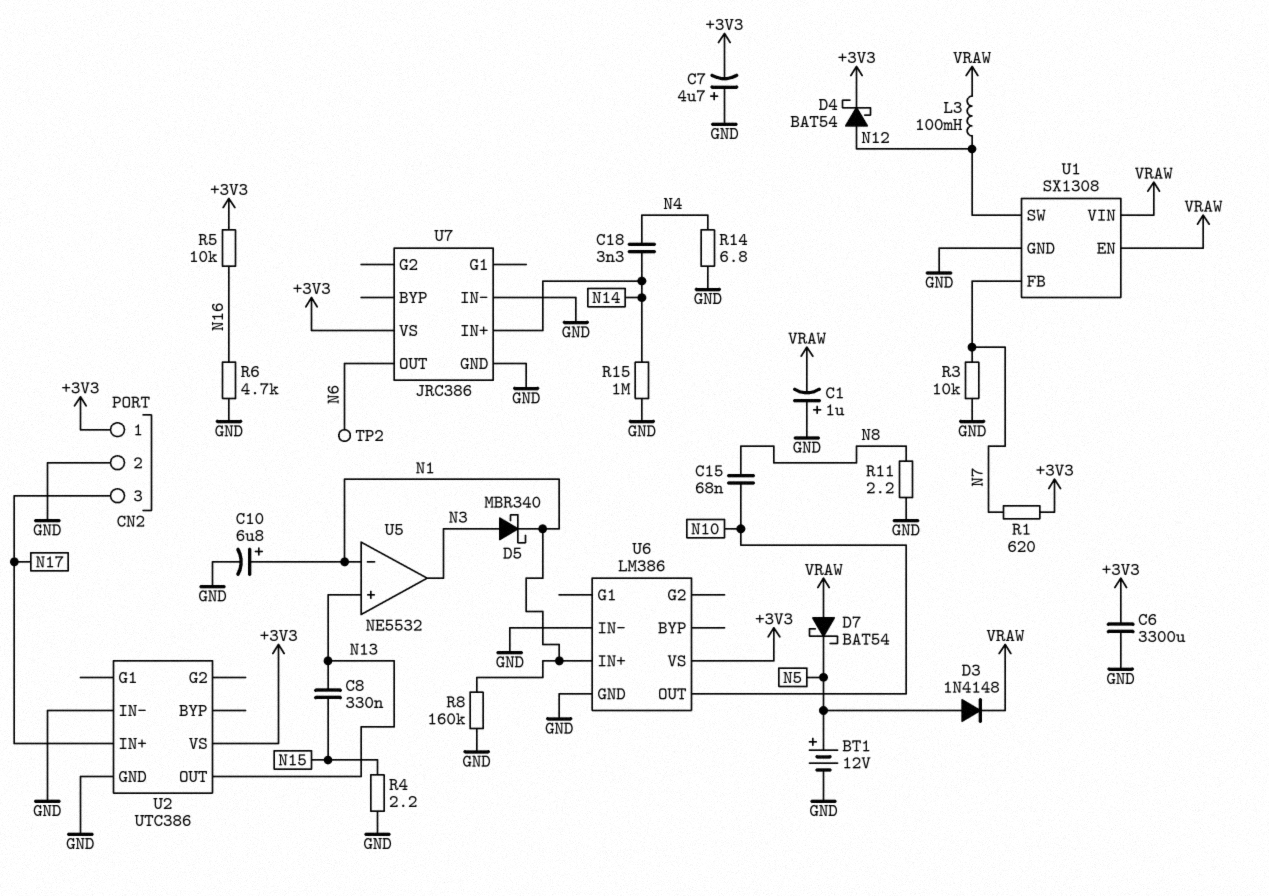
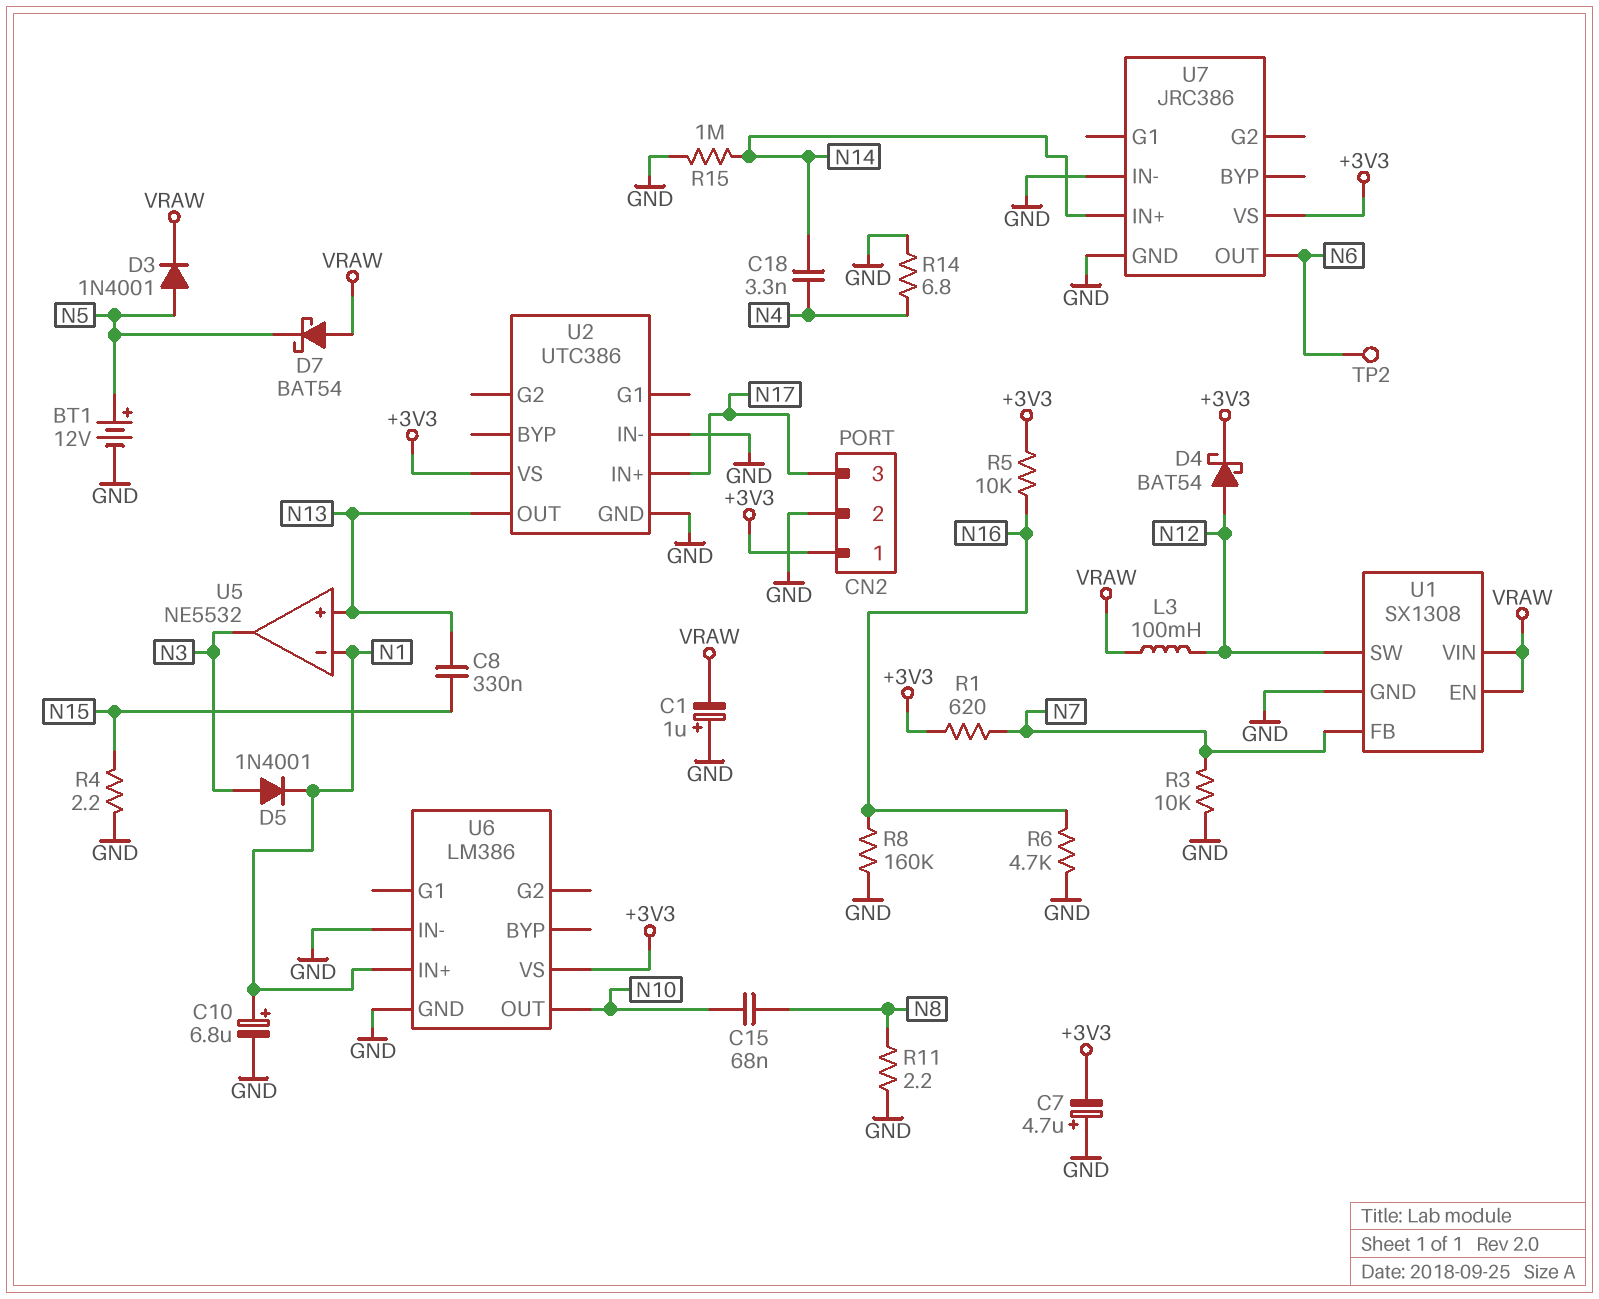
C6: 3300uF (+3V3, GND) -> none
D3: diode 1N4148 (A N5, K VRAW) -> diode 1N4001 (A N5, K VRAW)
D5: schottky MBR340 (A N3, K N1) -> diode 1N4001 (A N3, K N1)
R8: 160k (GND, N1) -> 160k (GND, N16)

